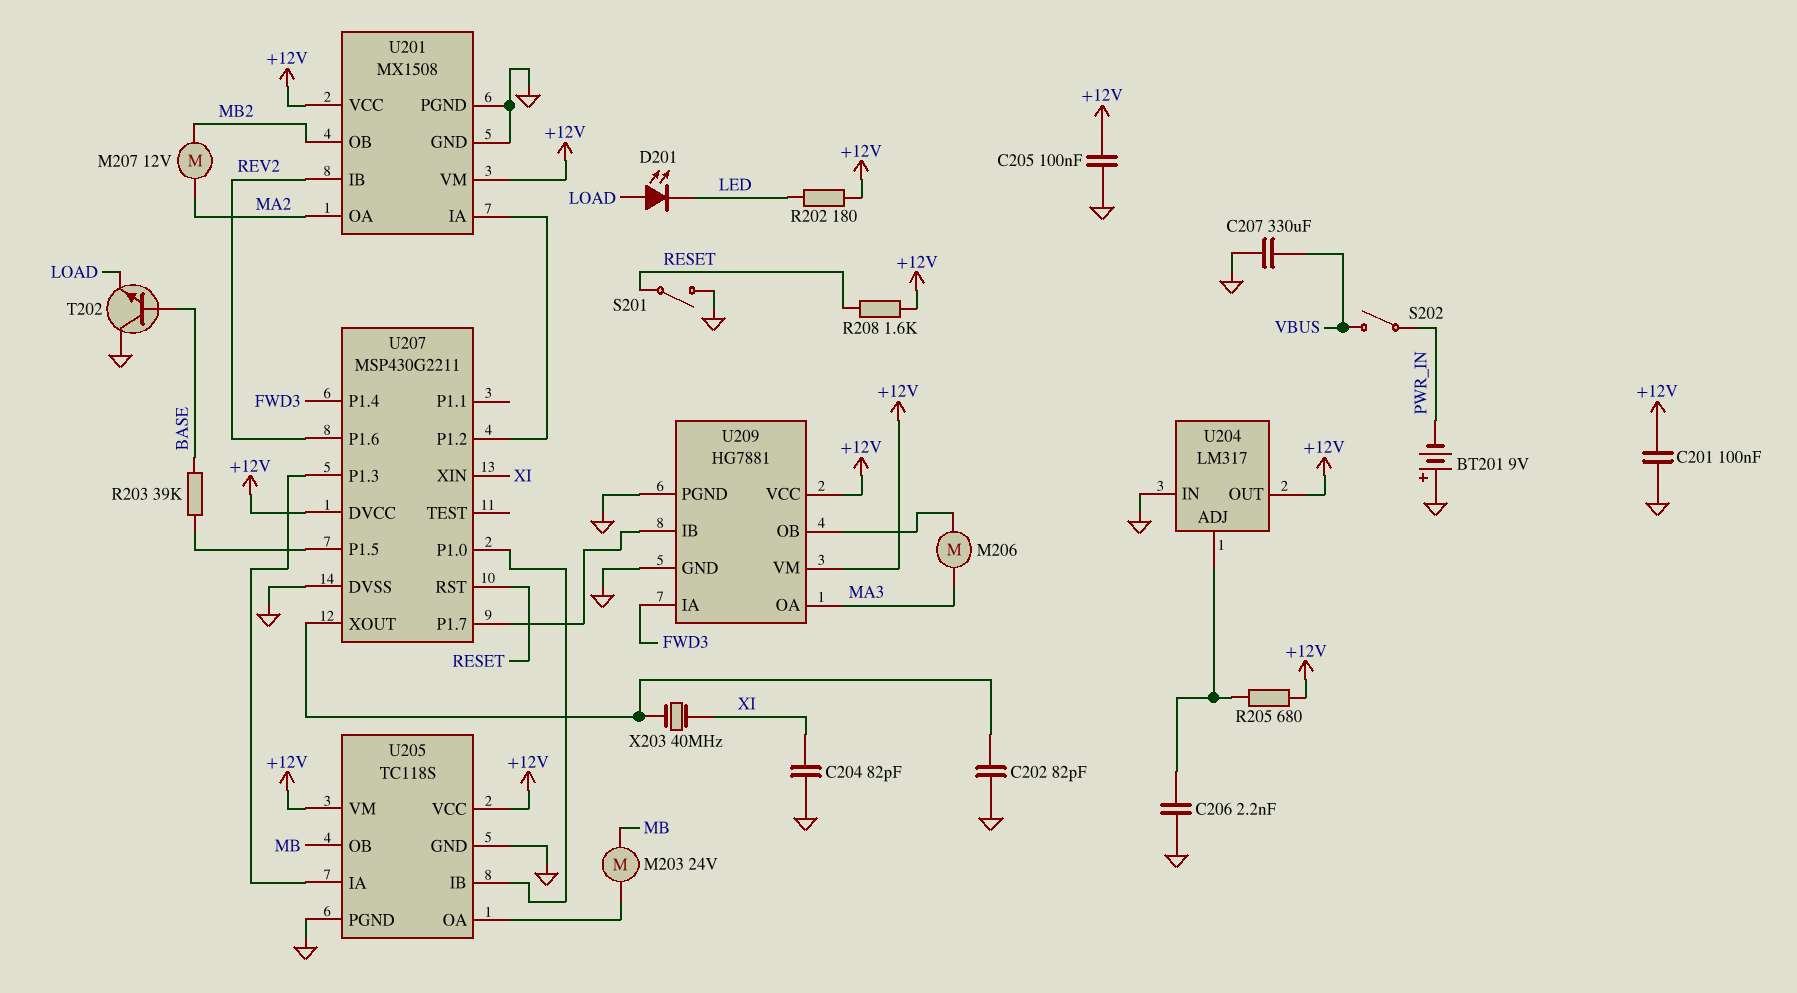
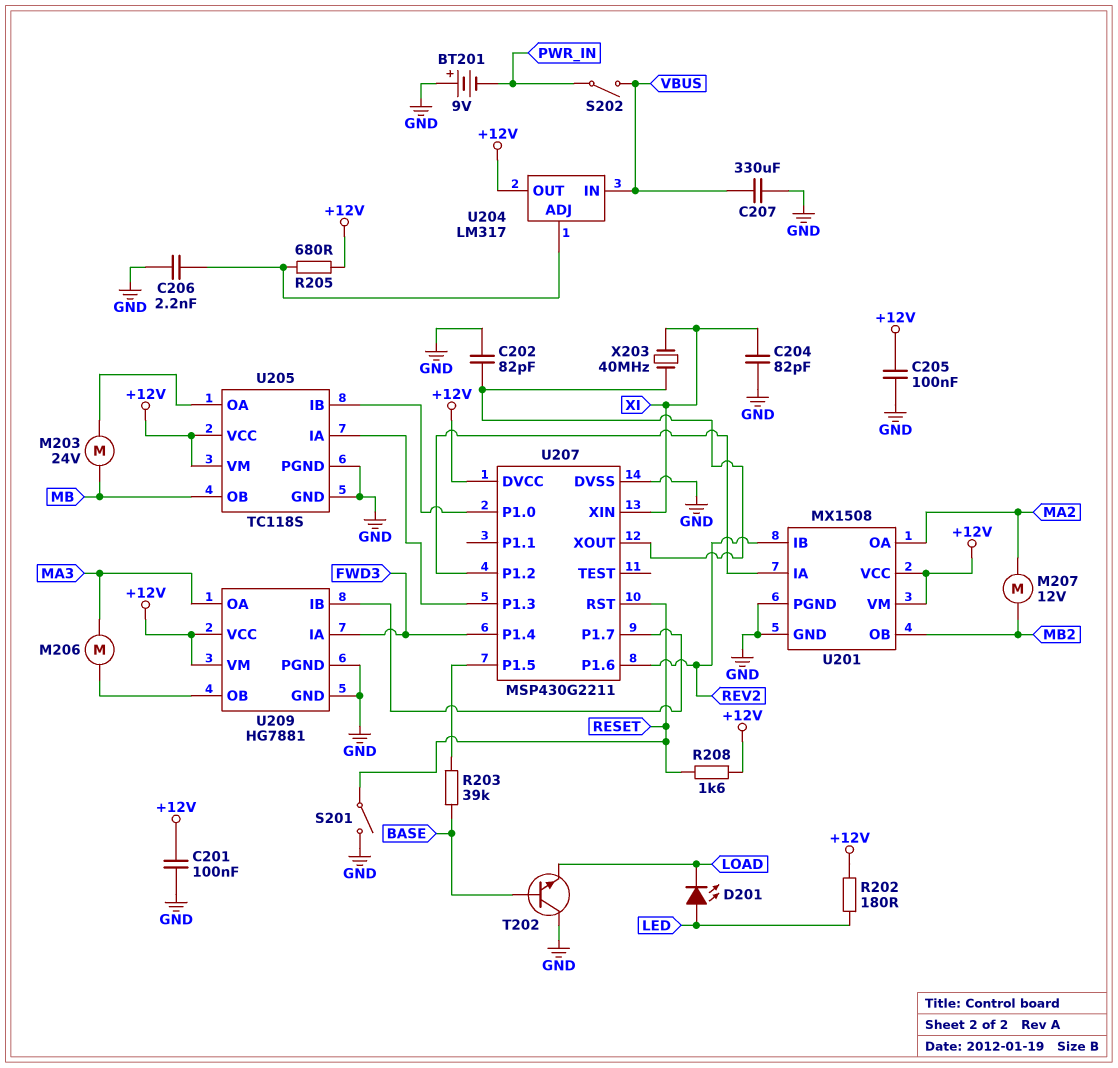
D201: LED (A LOAD, K LED) -> LED (A LED, K LOAD)
U204 pin IN: GND -> VBUS

